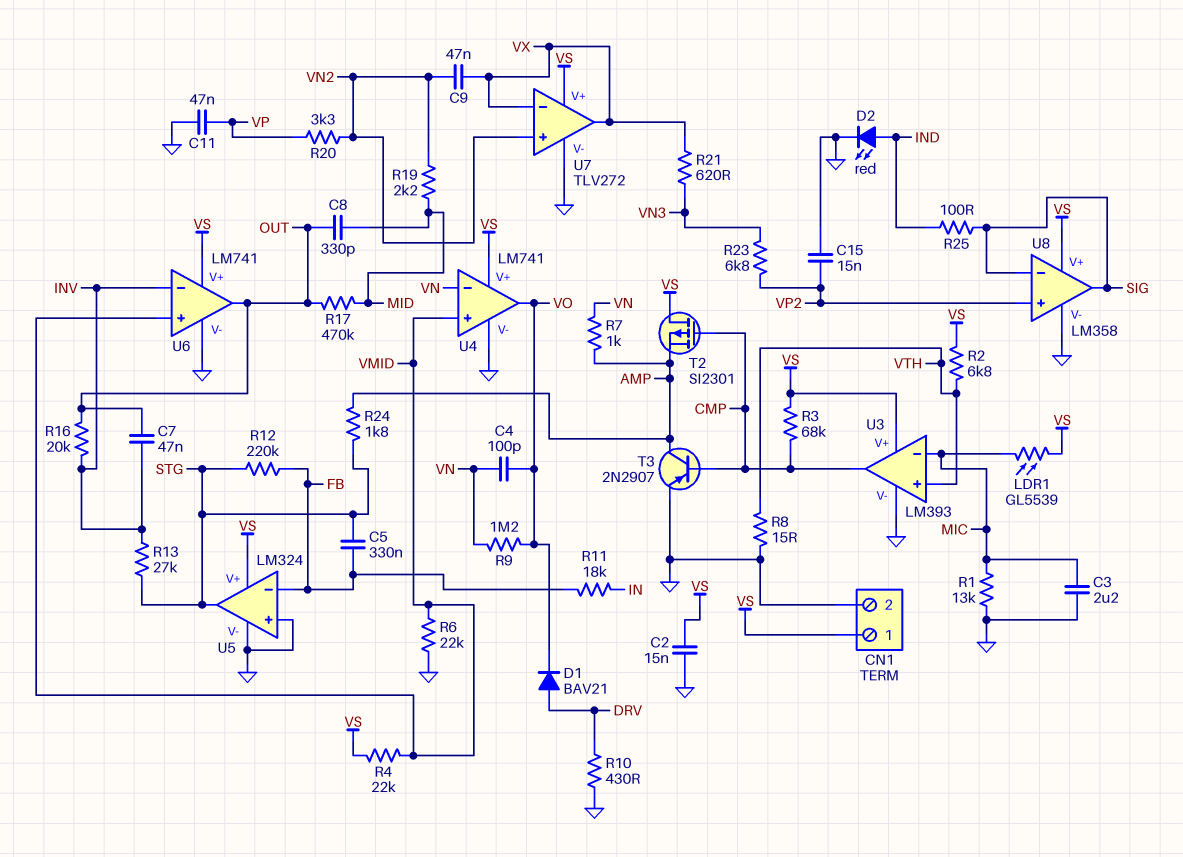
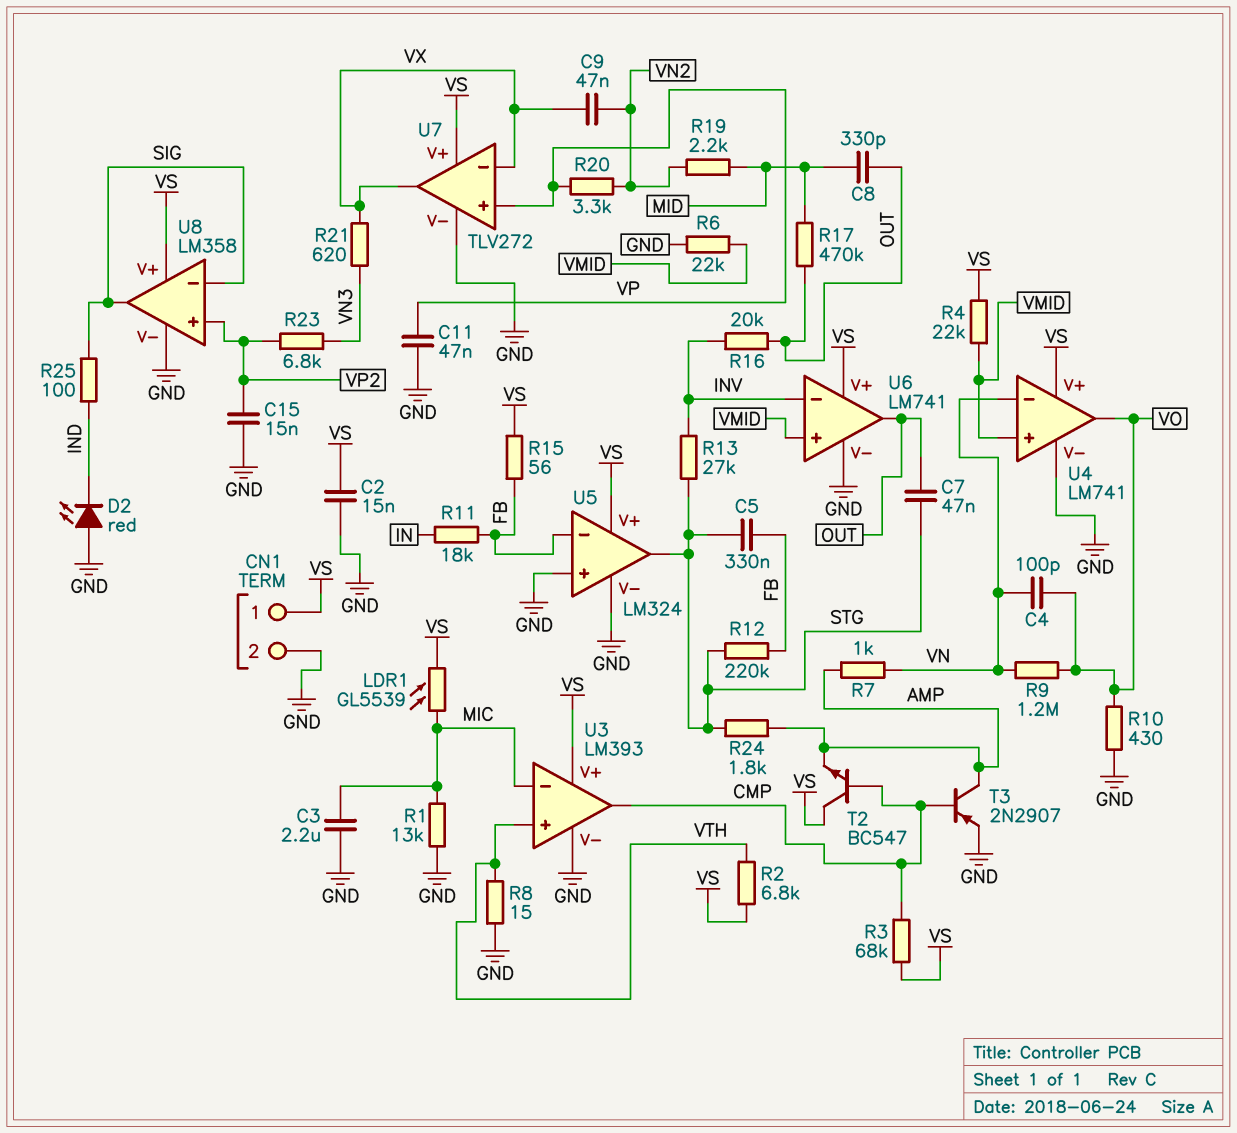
C7: 47nF (INV, OUT) -> 47nF (OUT, STG)
D1: diode BAV21 (A DRV, K VO) -> none
D2: LED red (A IND, K GND) -> LED red (A GND, K IND)
R10: 430 (DRV, GND) -> 430 (GND, VO)
R15: none -> 56 (FB, VS)
T2: PMOS SI2301 (G CMP, D VS, S AMP) -> NPN BC547 (B CMP, C VS, E AMP)
U7 pin in+: VN2 -> VP

